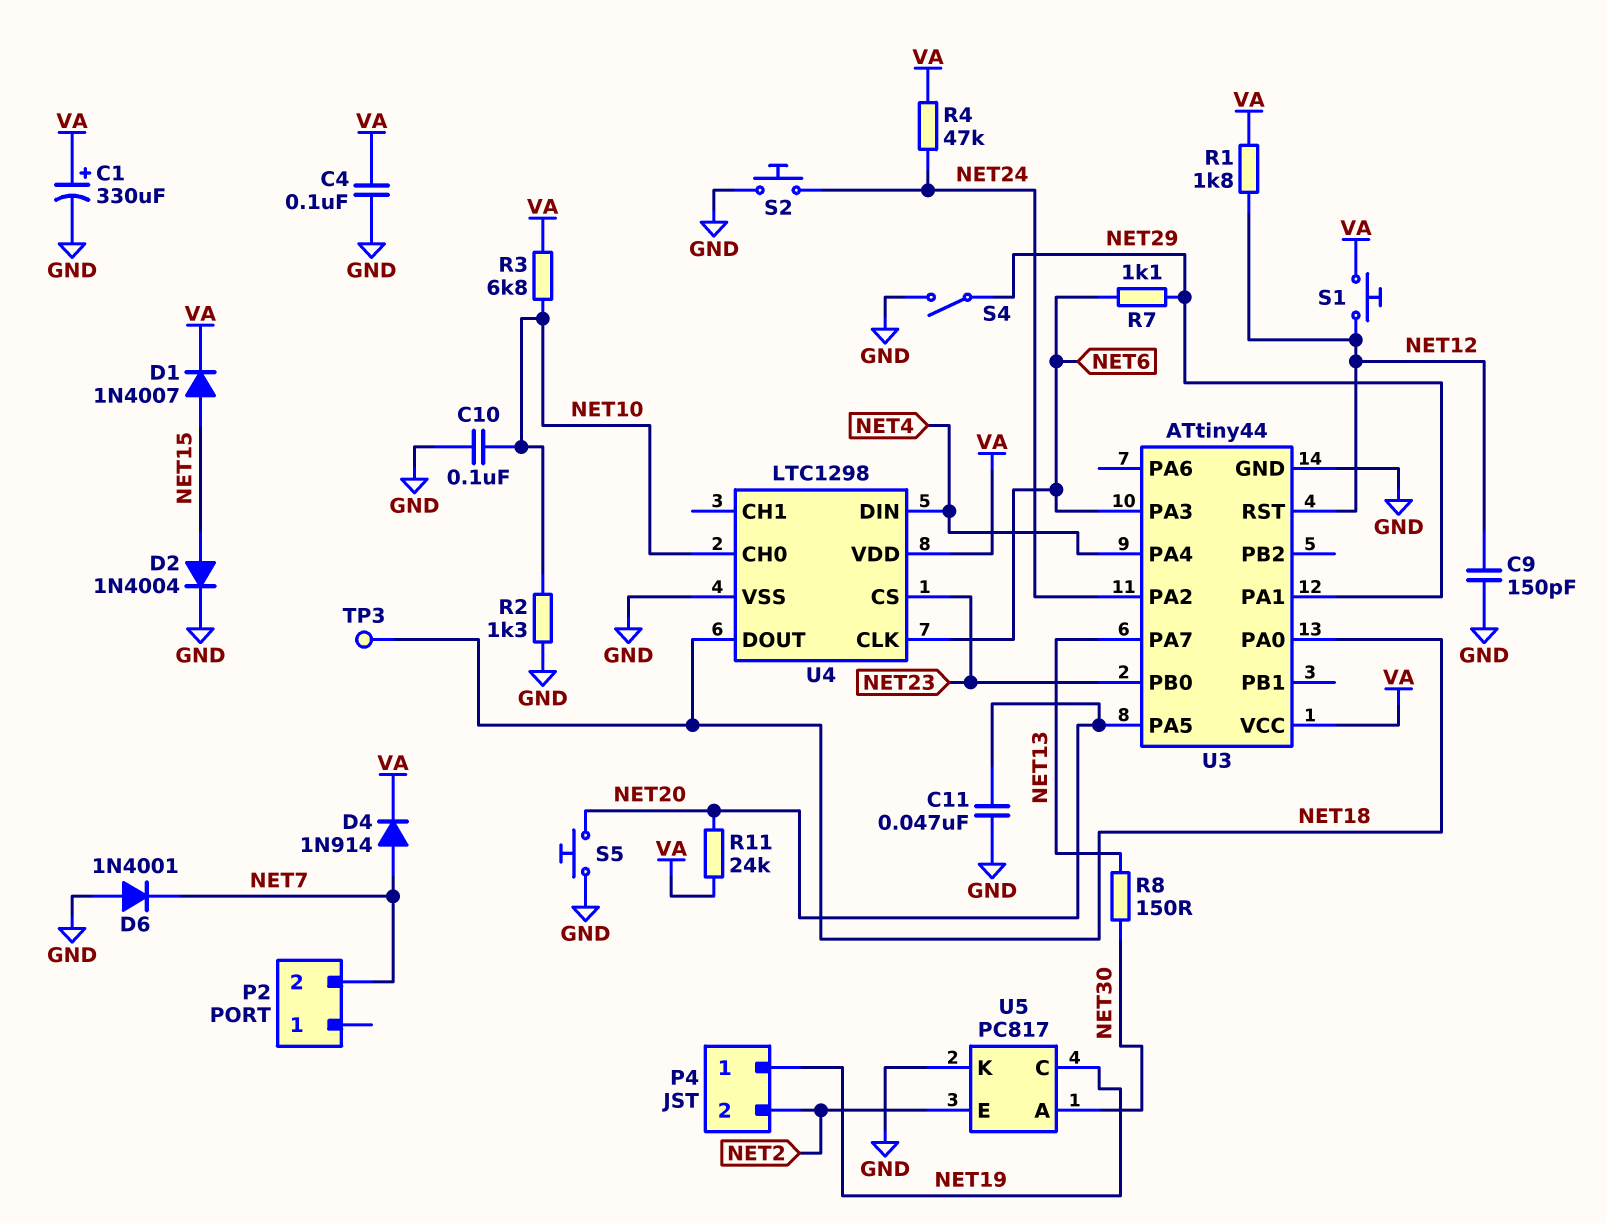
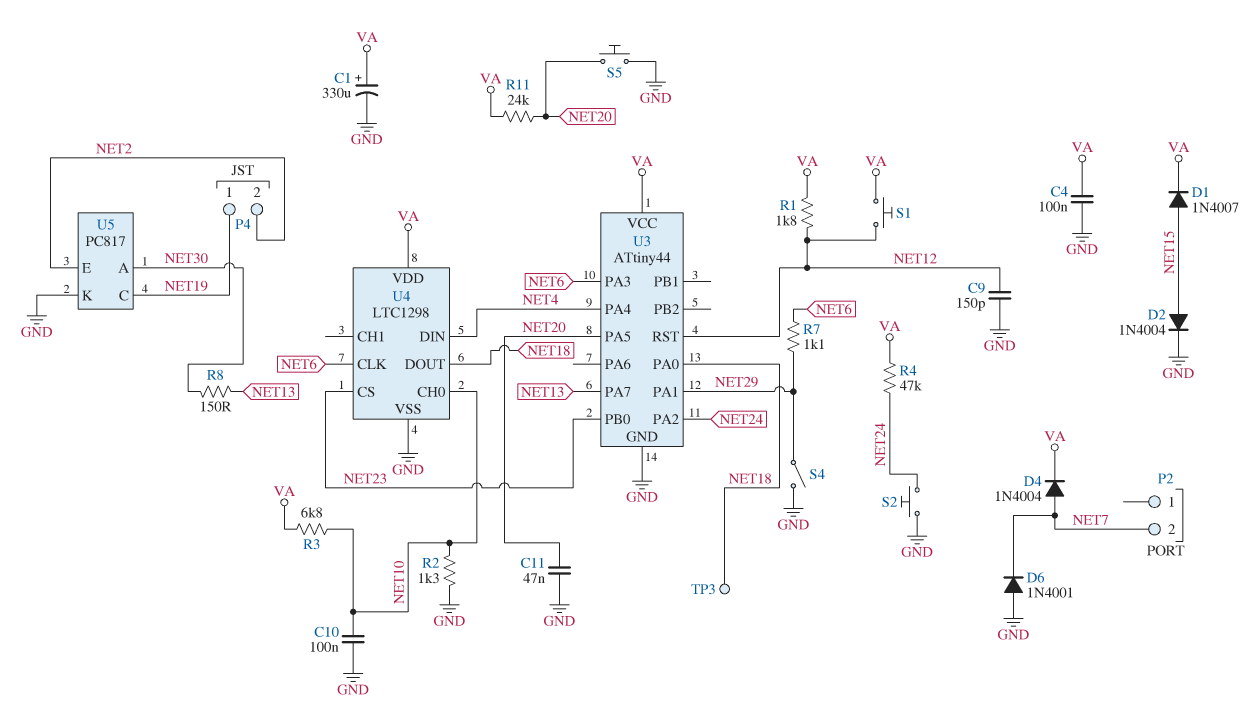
D4: diode 1N914 (A NET7, K VA) -> diode 1N4004 (A NET7, K VA)

